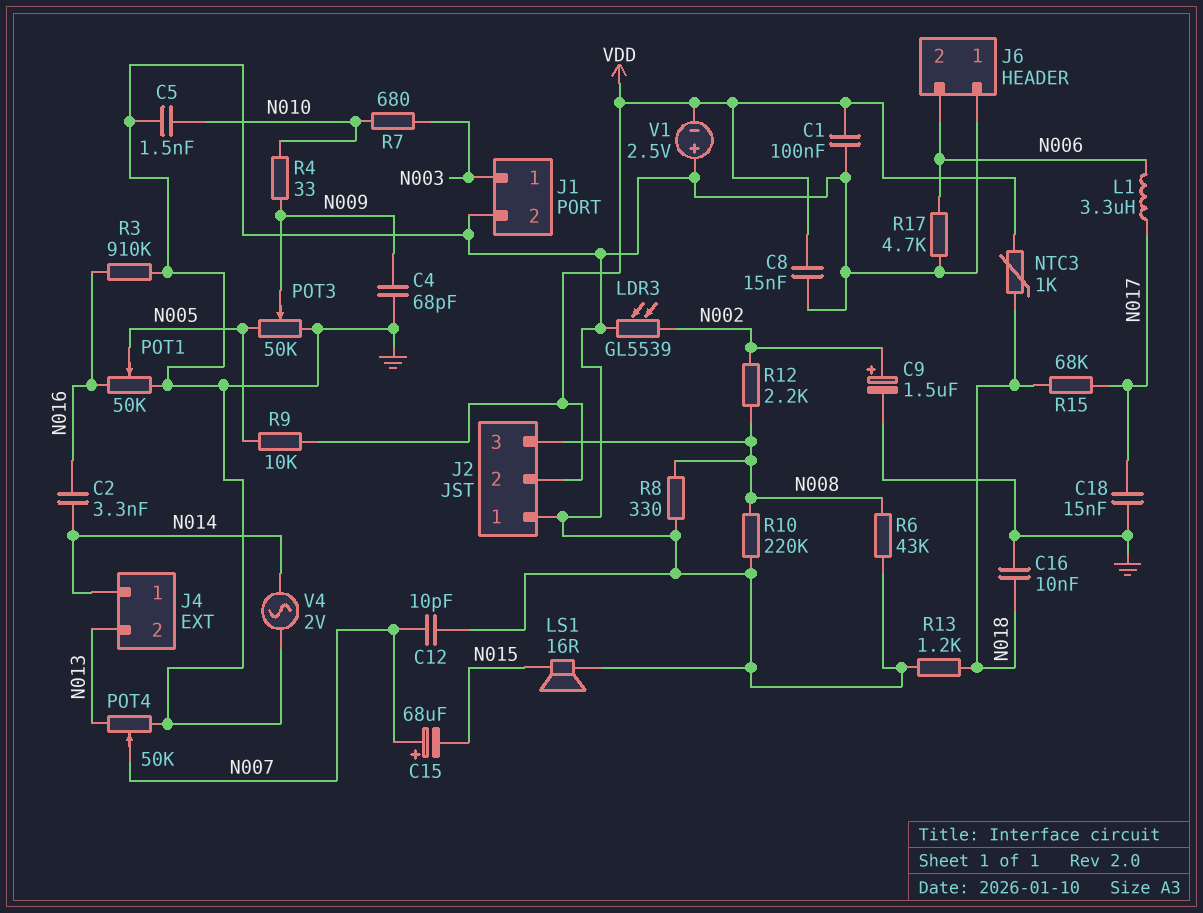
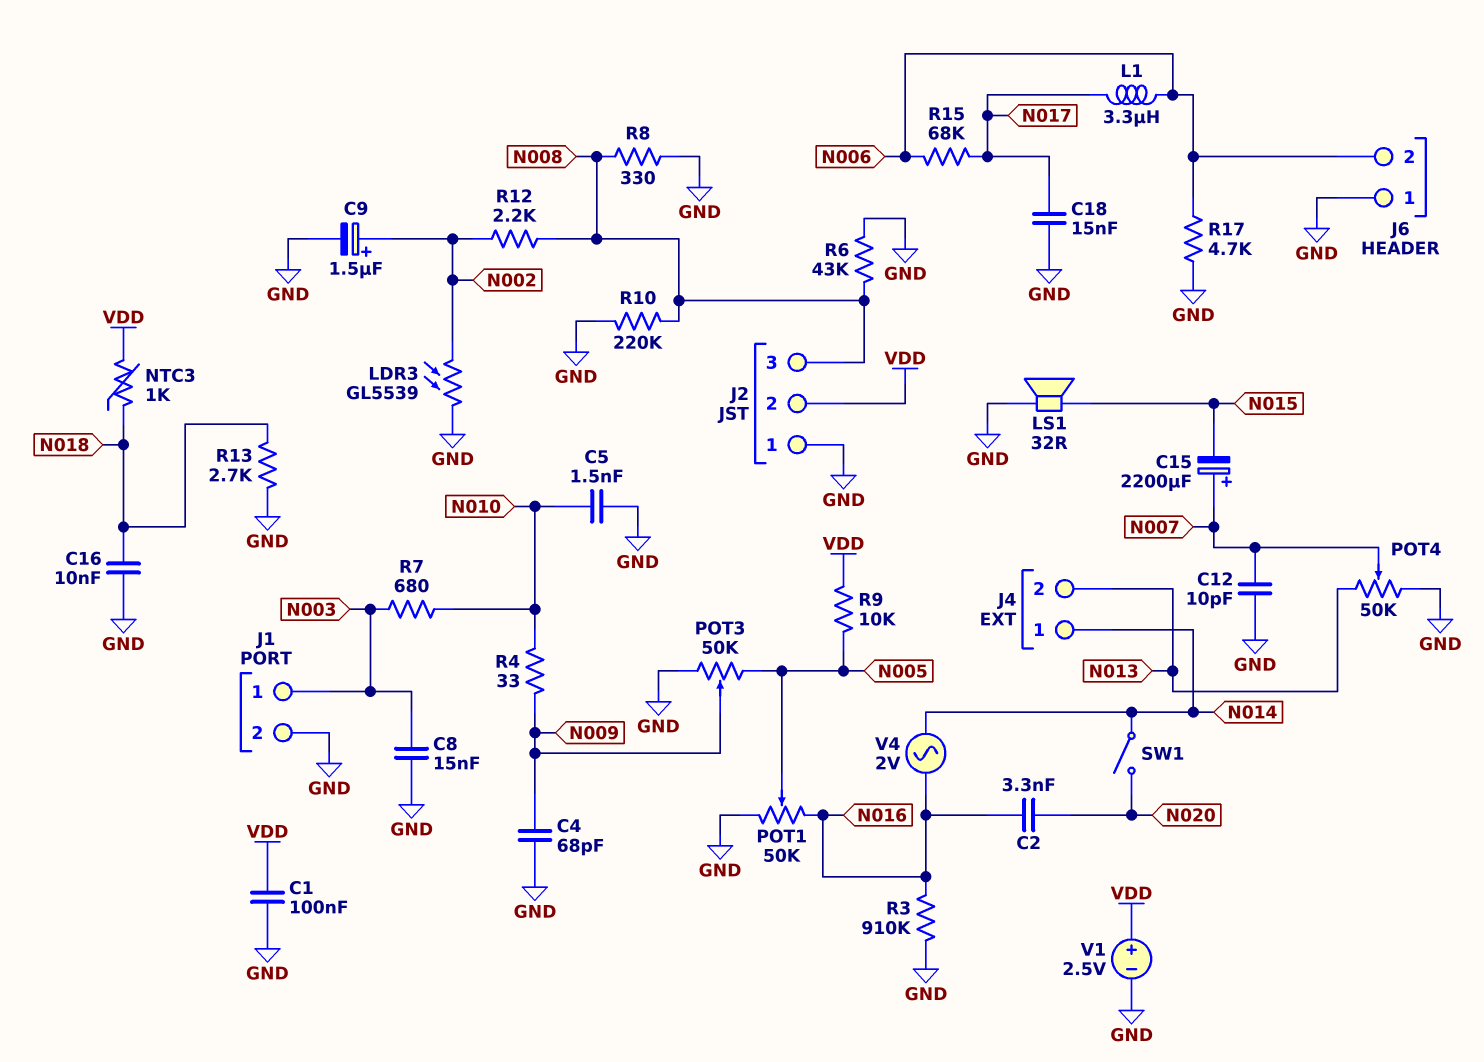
C2: 3.3nF (N014, N016) -> 3.3nF (N016, N020)
C8: 15nF (GND, VDD) -> 15nF (GND, N003)
C15: 68uF (plus N007, minus N015) -> 2200uF (plus N007, minus N015)
LS1: speaker 16R (GND, N015) -> speaker 32R (GND, N015)
R13: 1.2k (GND, N018) -> 2.7k (GND, N018)
R15: 68k (N017, N018) -> 68k (N006, N017)
SW1: none -> switch (N014, N020)
V1: 2.5V (plus GND, minus VDD) -> 2.5V (plus VDD, minus GND)
V4: AC 2V (GND, N014) -> AC 2V (N014, N016)

